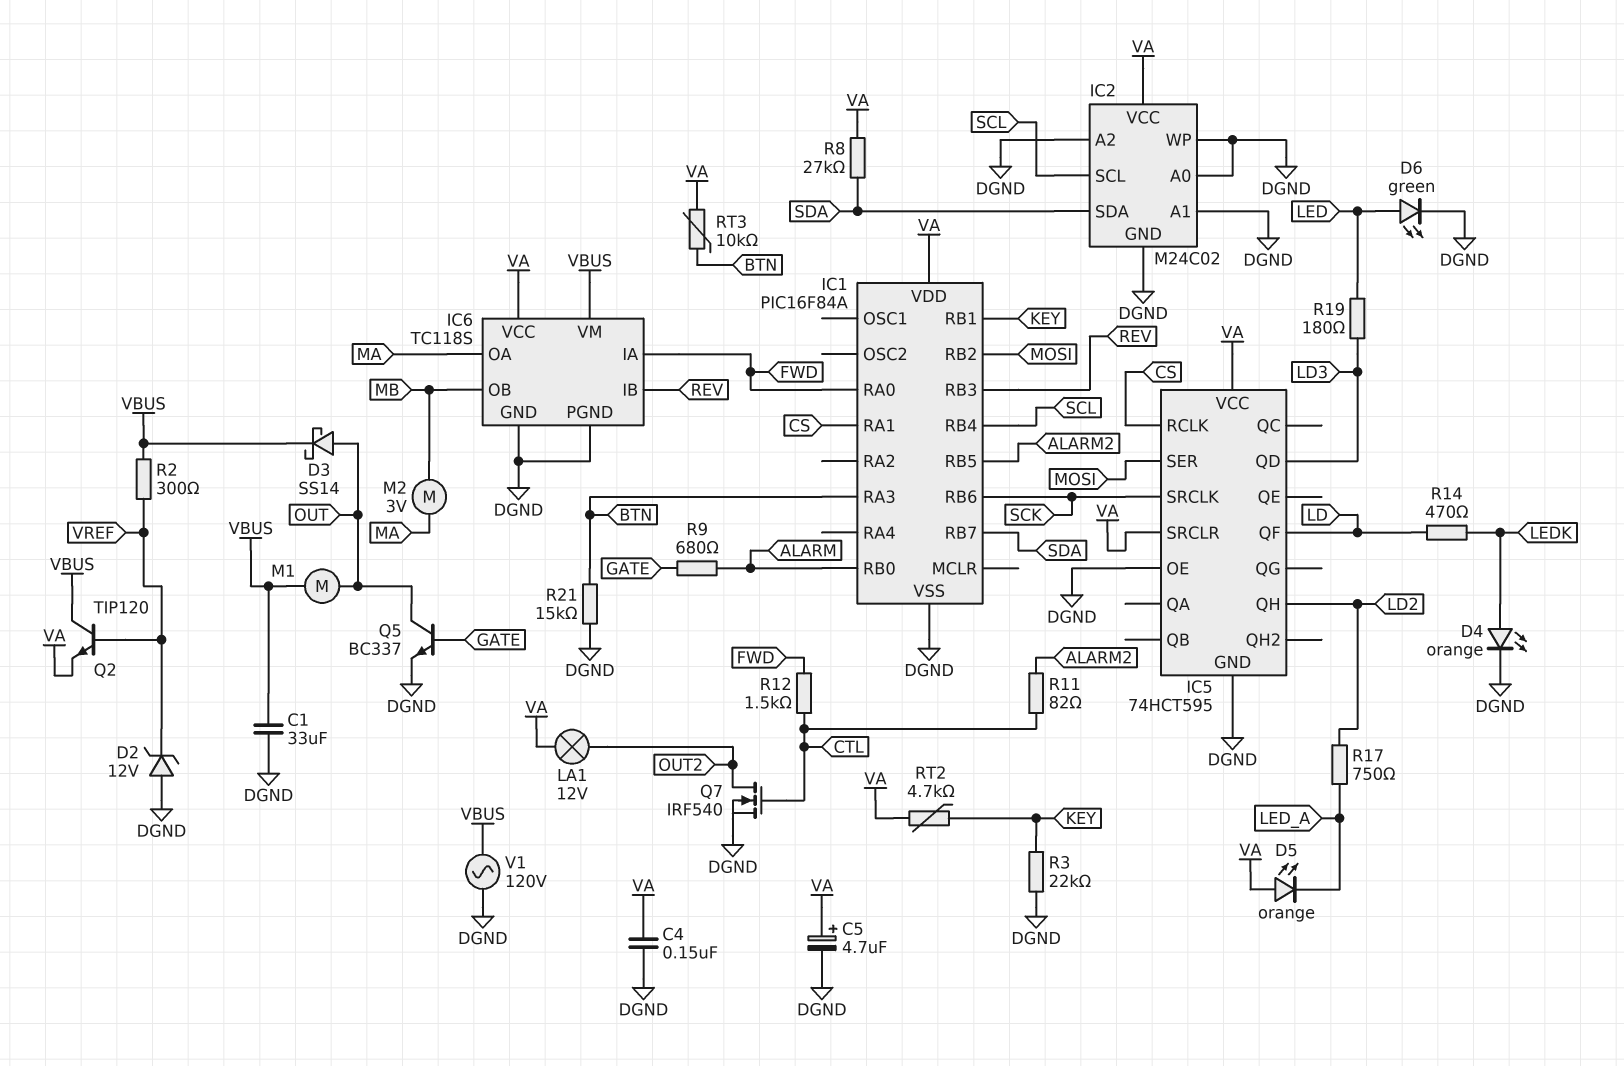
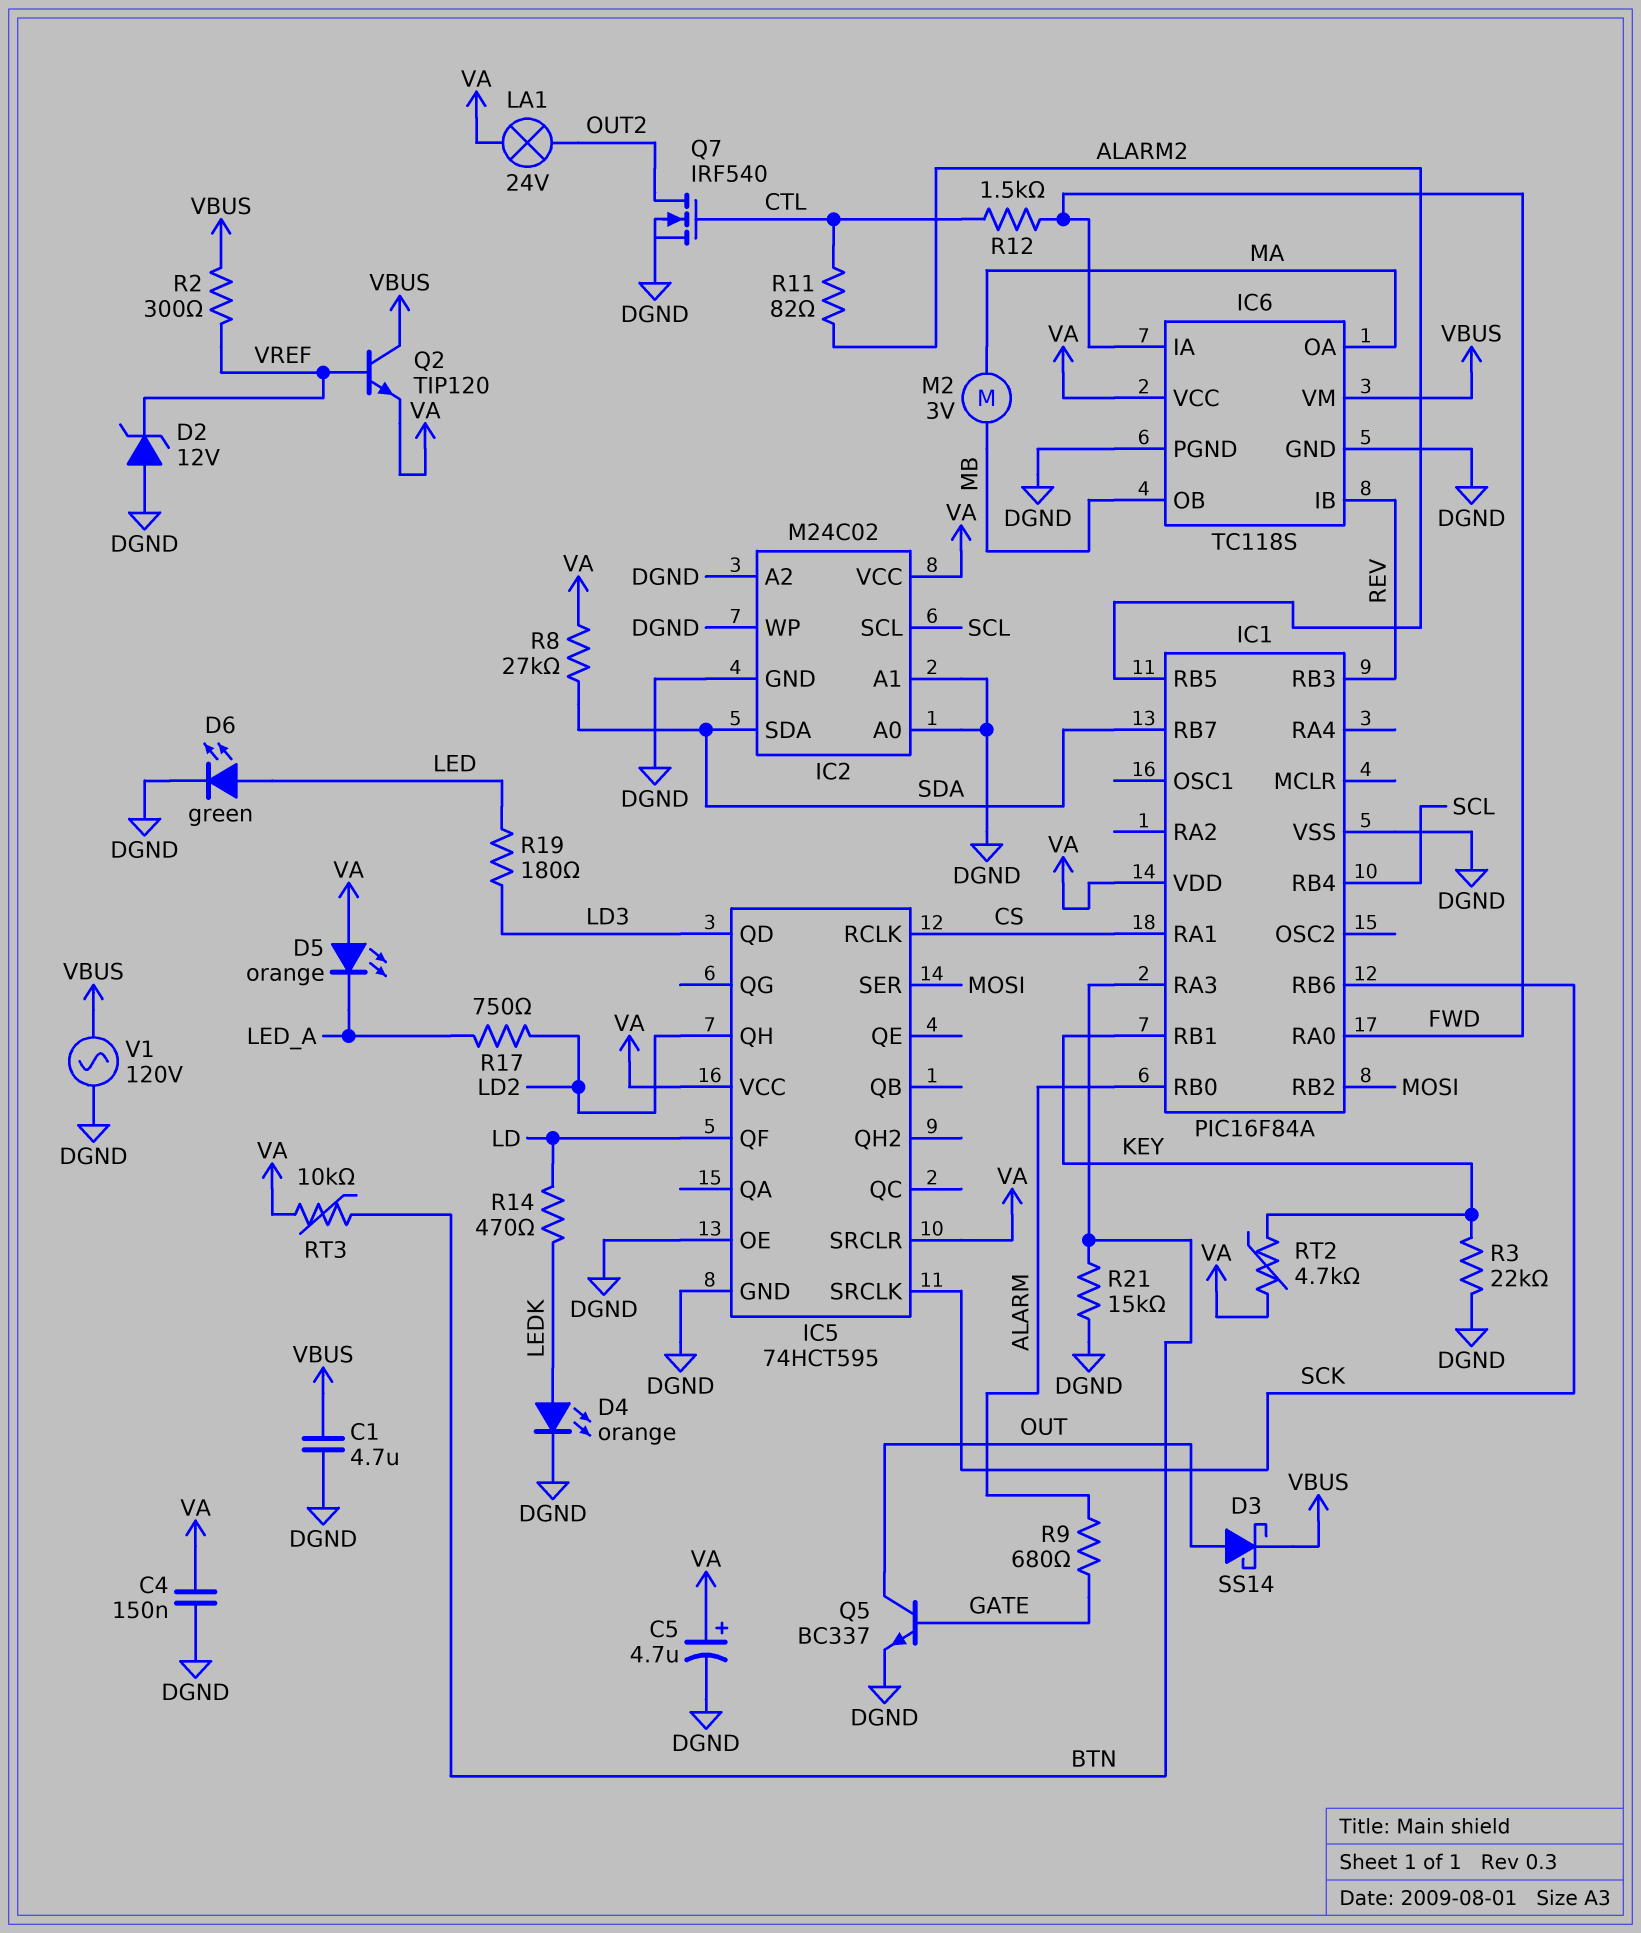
C1: 33uF (DGND, VBUS) -> 4.7uF (DGND, VBUS)
LA1: lamp 12V (OUT2, VA) -> lamp 24V (OUT2, VA)
M1: motor (OUT, VBUS) -> none

